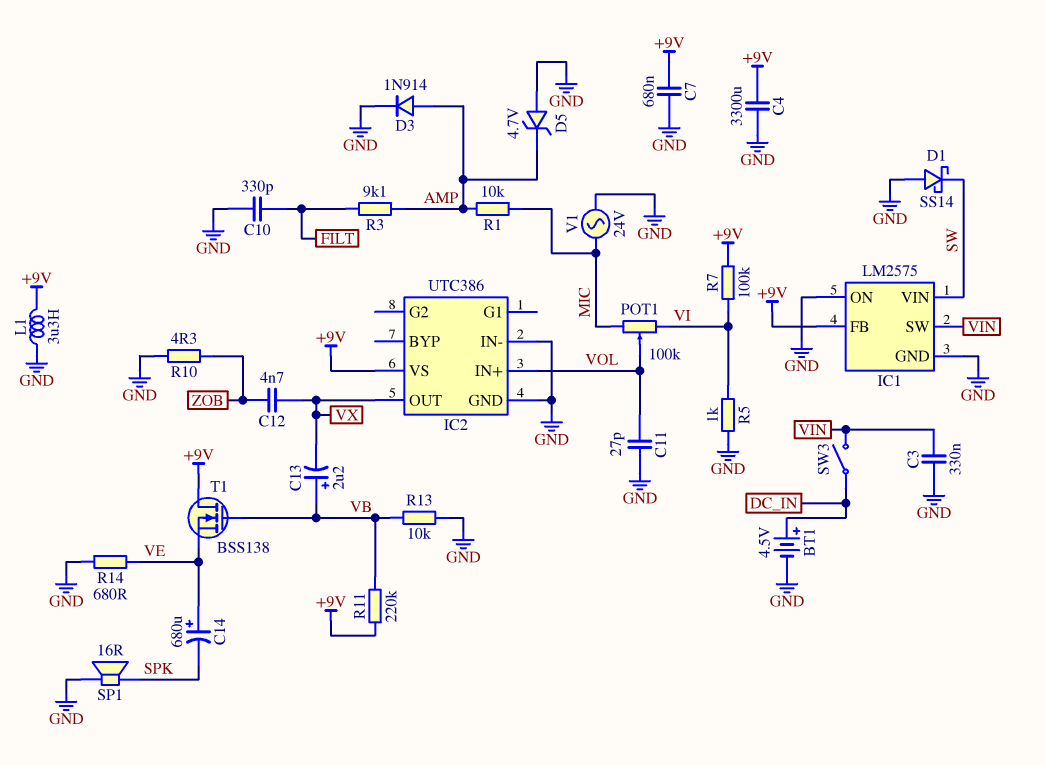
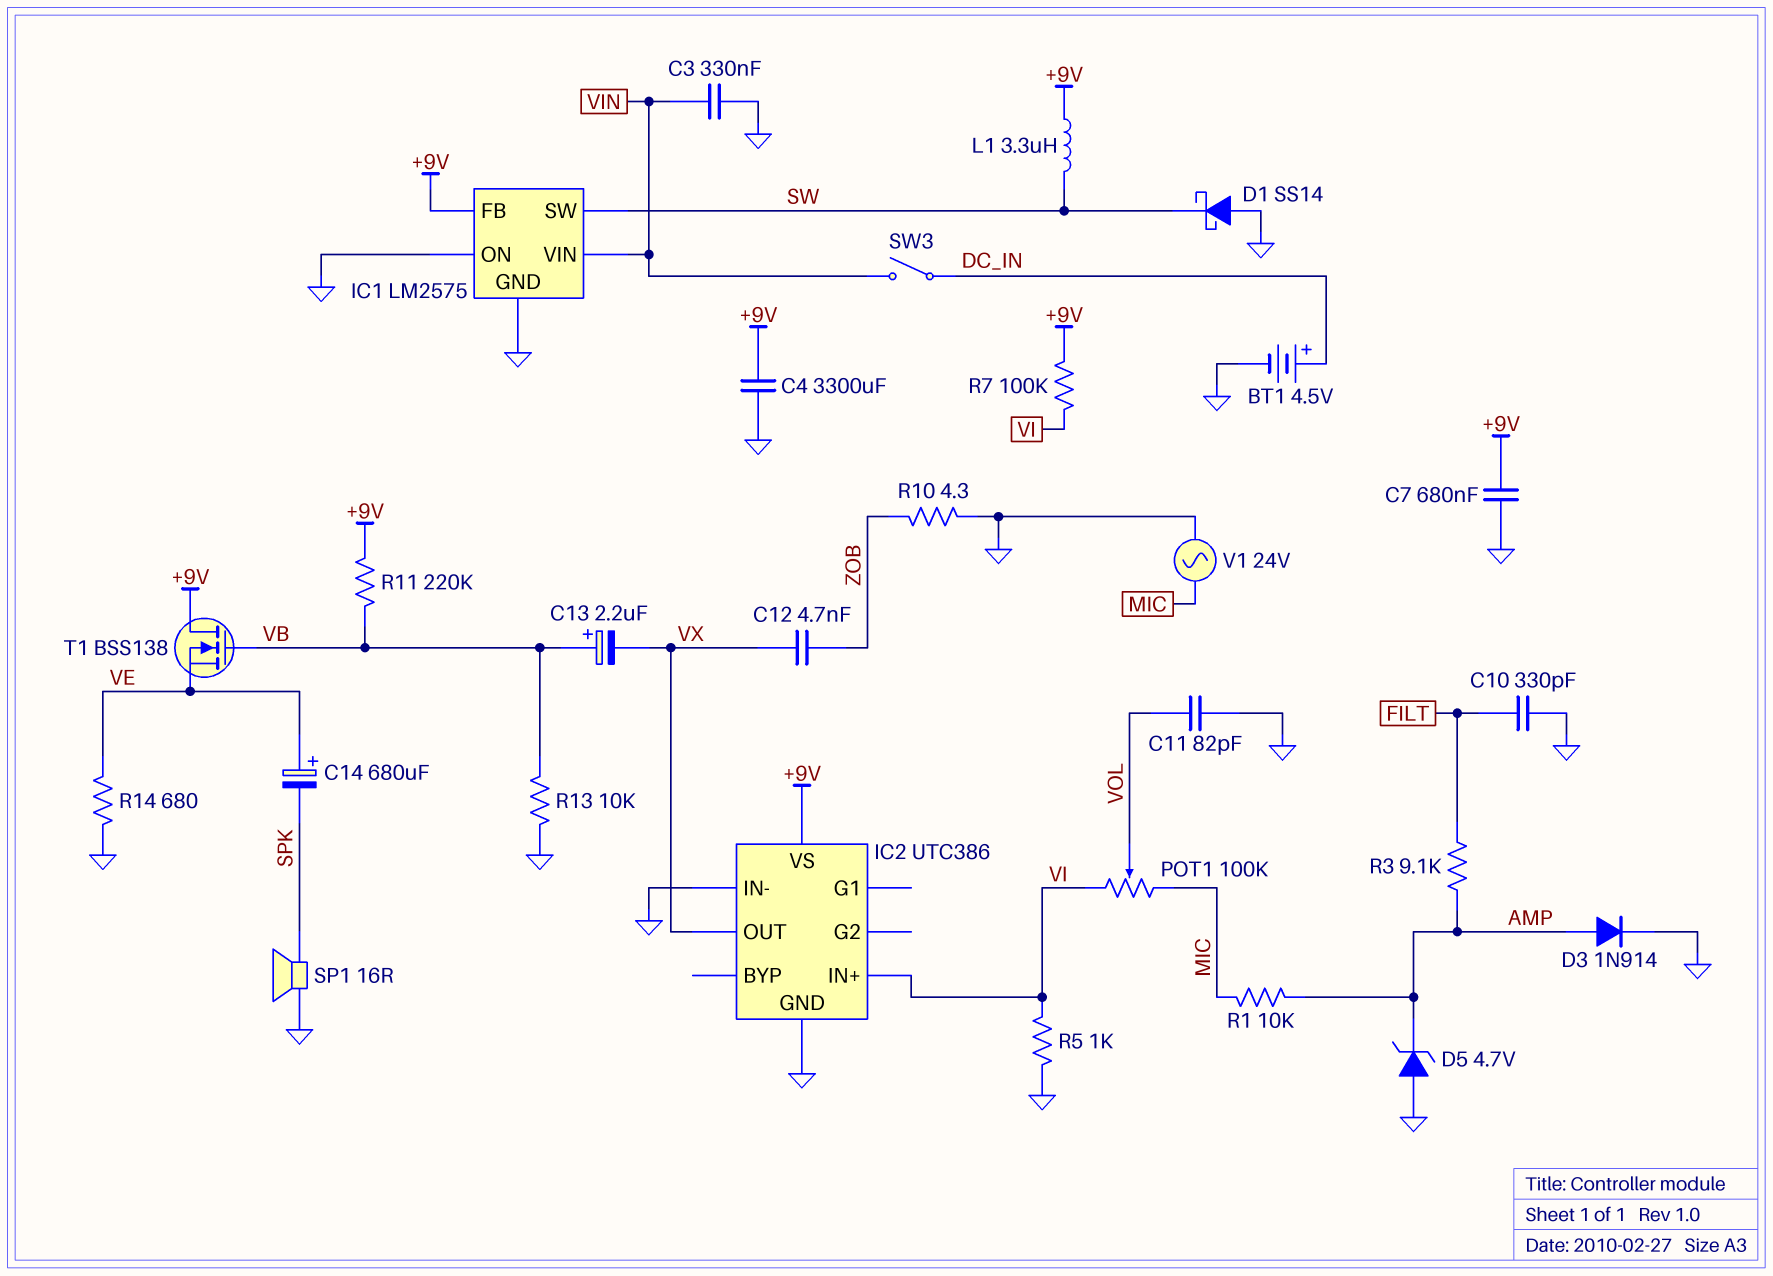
C11: 27pF (GND, VOL) -> 82pF (GND, VOL)
IC1 pin SW: VIN -> SW
IC1 pin VIN: SW -> VIN
IC2 pin IN+: VOL -> VI
L1: 3.3uH (+9V, GND) -> 3.3uH (+9V, SW)

